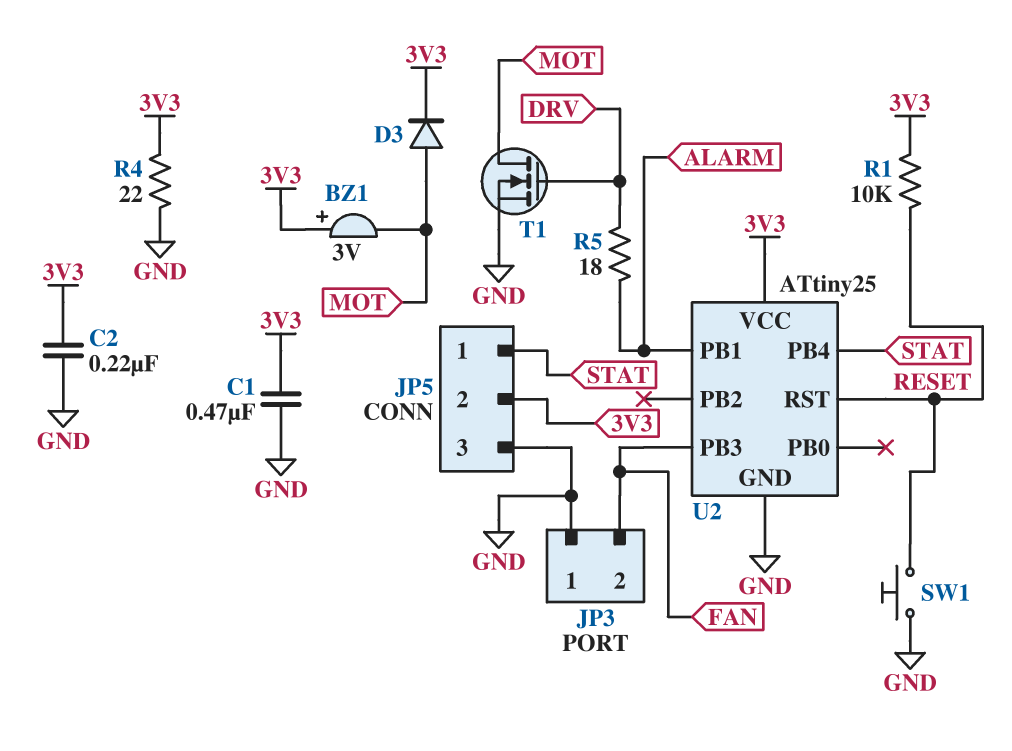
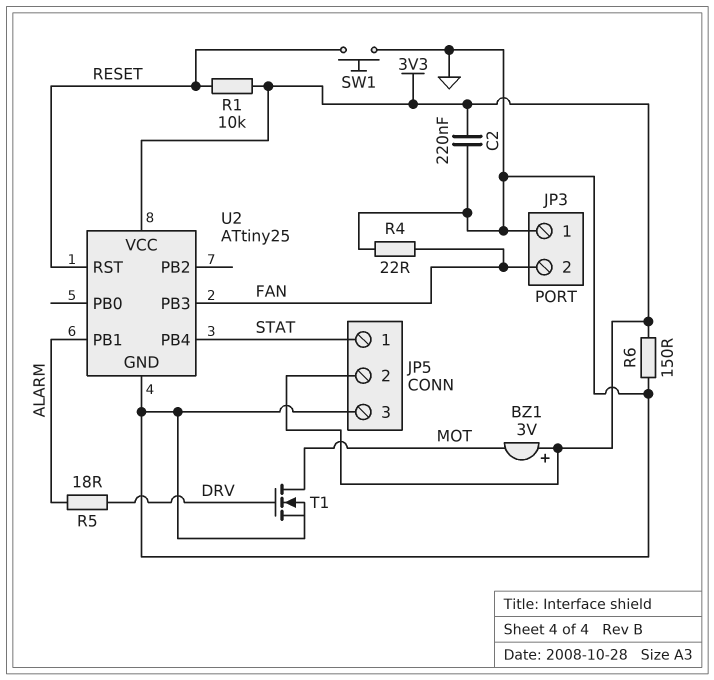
C1: 470nF (3V3, GND) -> none
D3: diode (A MOT, K 3V3) -> none
R4: 22 (3V3, GND) -> 22 (FAN, GND)
R6: none -> 150 (3V3, GND)

